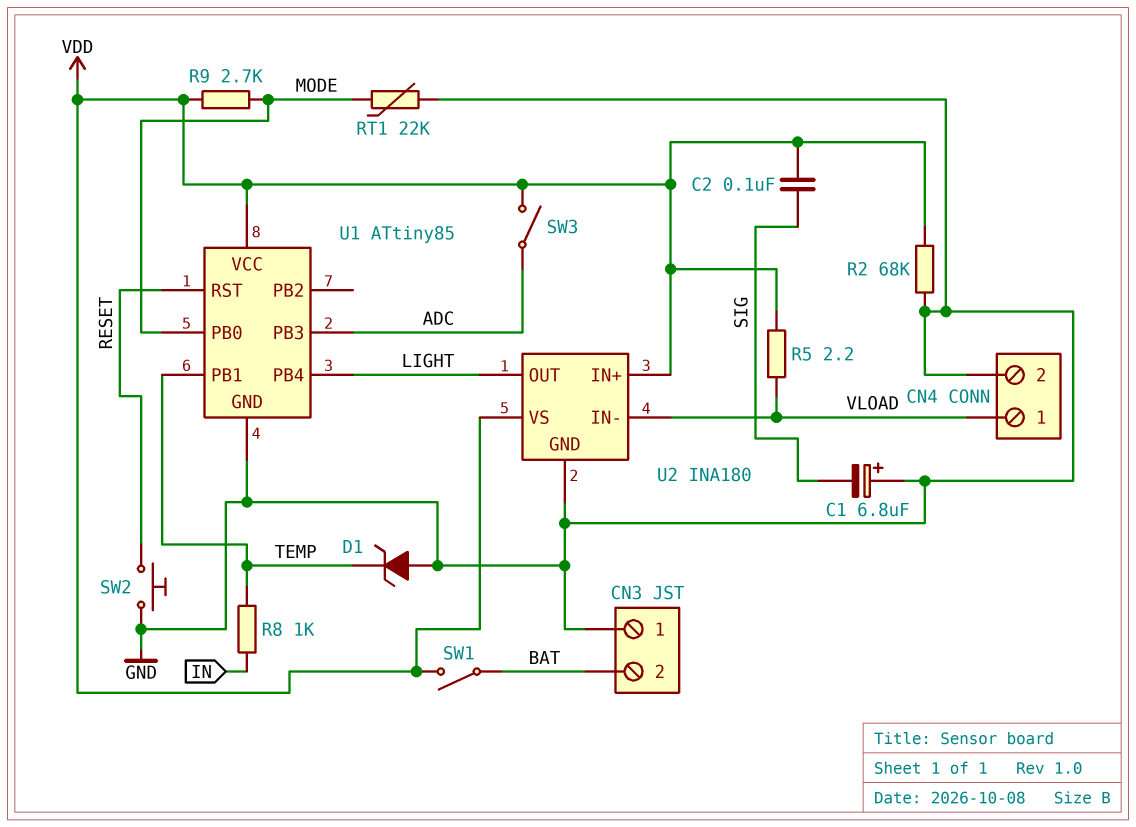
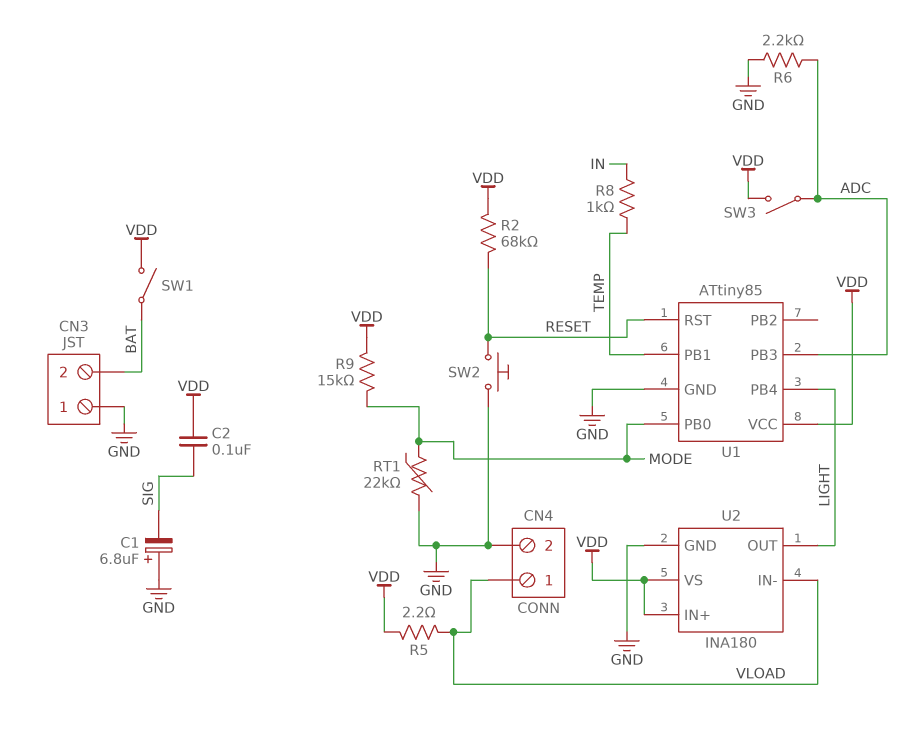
D1: zener (A GND, K TEMP) -> none
R2: 68k (GND, VDD) -> 68k (RESET, VDD)
R6: none -> 2.2k (ADC, GND)
R9: 2.7k (MODE, VDD) -> 15k (MODE, VDD)

